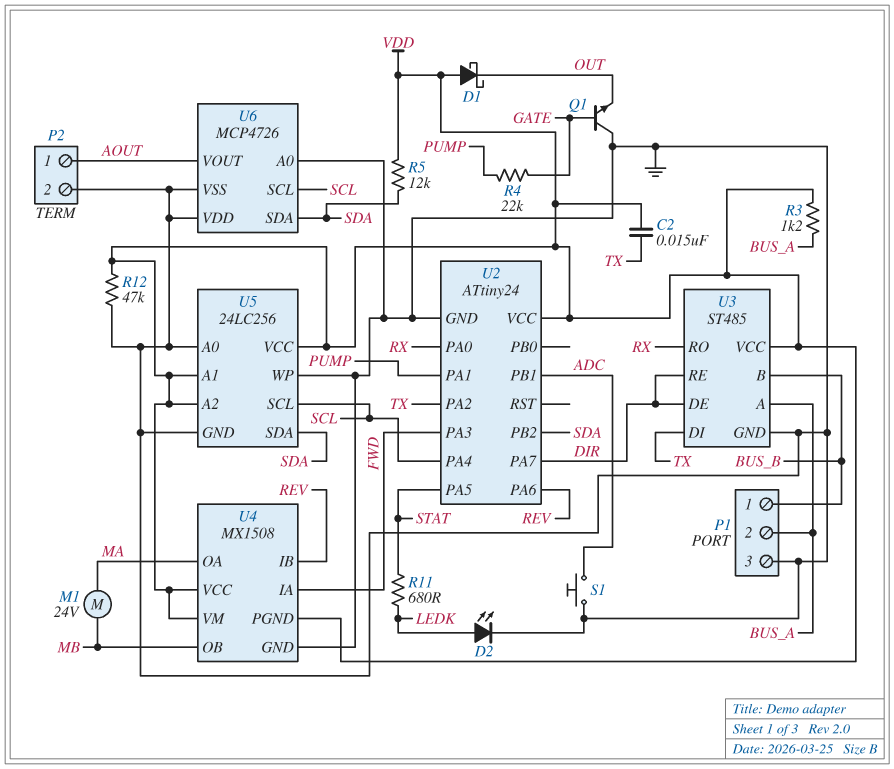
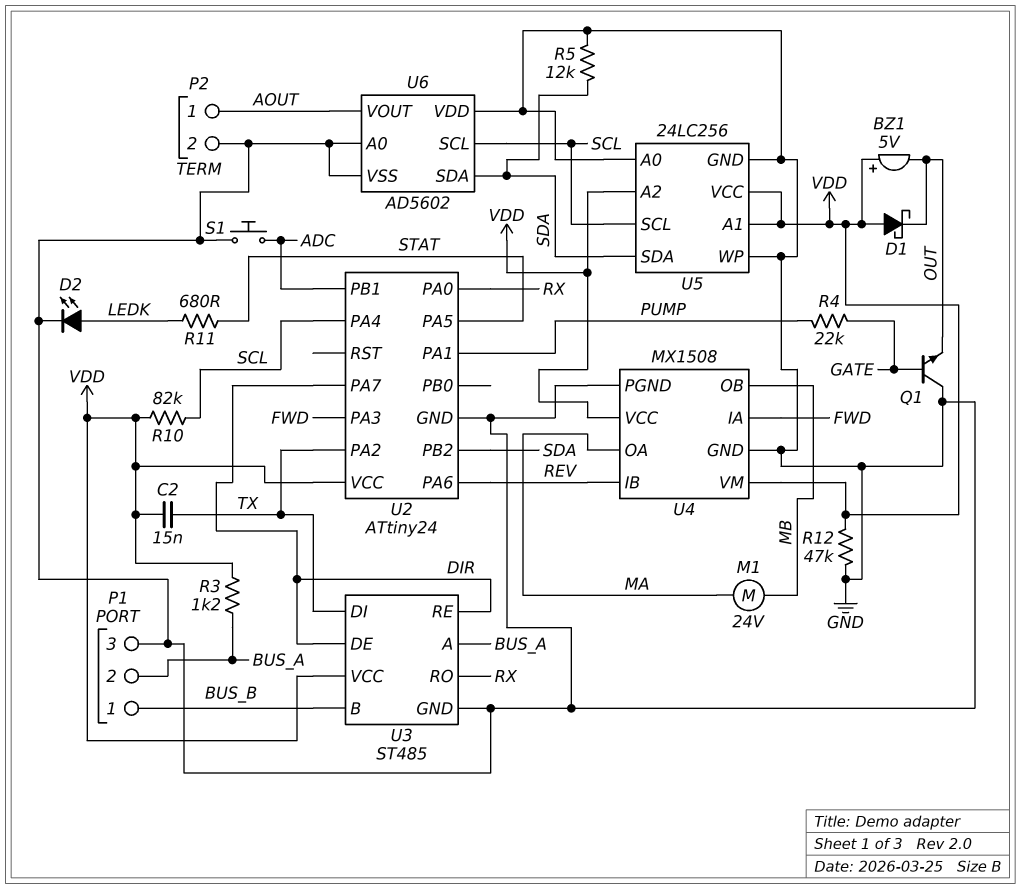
BZ1: none -> buzzer 5V (plus VDD, minus OUT)
R5: 12k (SDA, VDD) -> 12k (GND, SDA)
R10: none -> 82k (SCL, VDD)
U4 pin PGND: VDD -> GND
U6: MCP4726 -> AD5602

